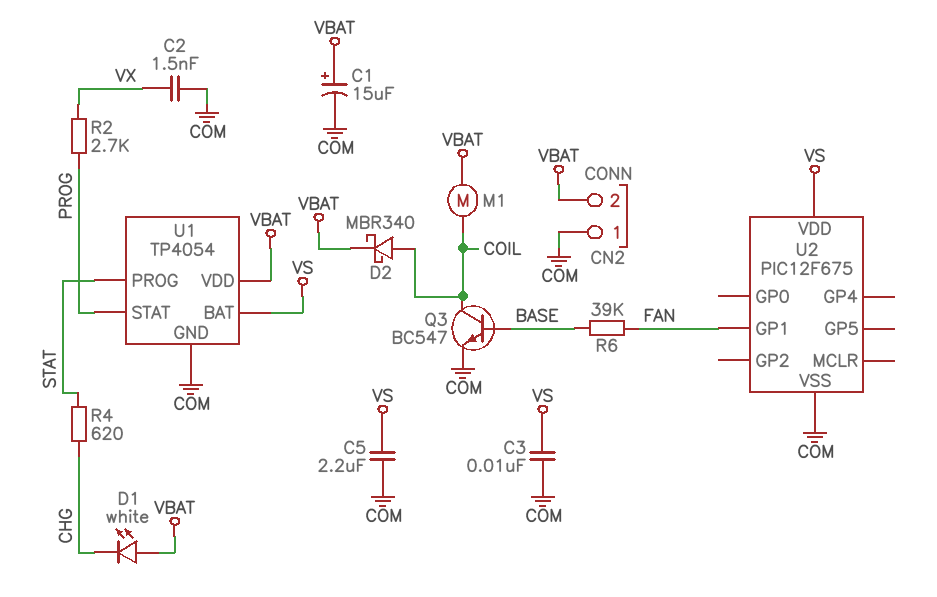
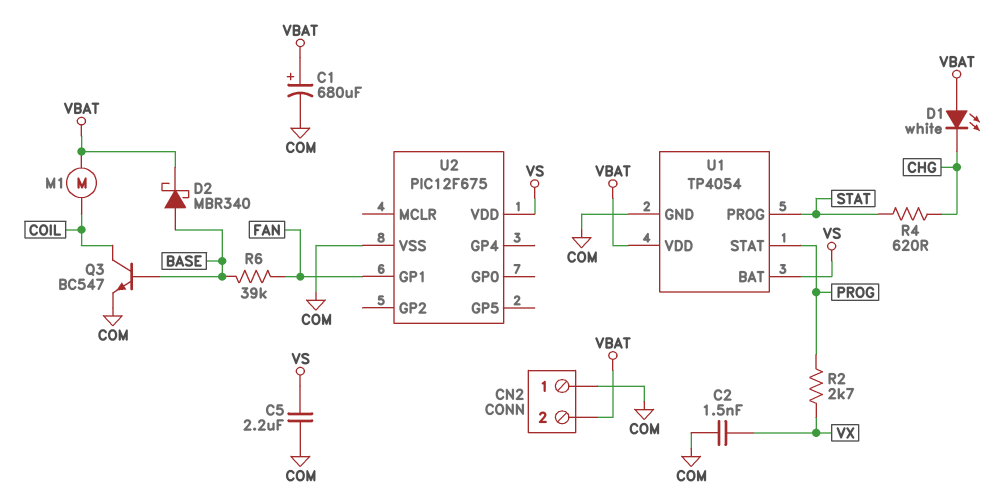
C1: 15uF (plus VBAT, minus COM) -> 680uF (plus VBAT, minus COM)
C3: 10nF (COM, VS) -> none
D2: schottky MBR340 (A COIL, K VBAT) -> schottky MBR340 (A BASE, K VBAT)

